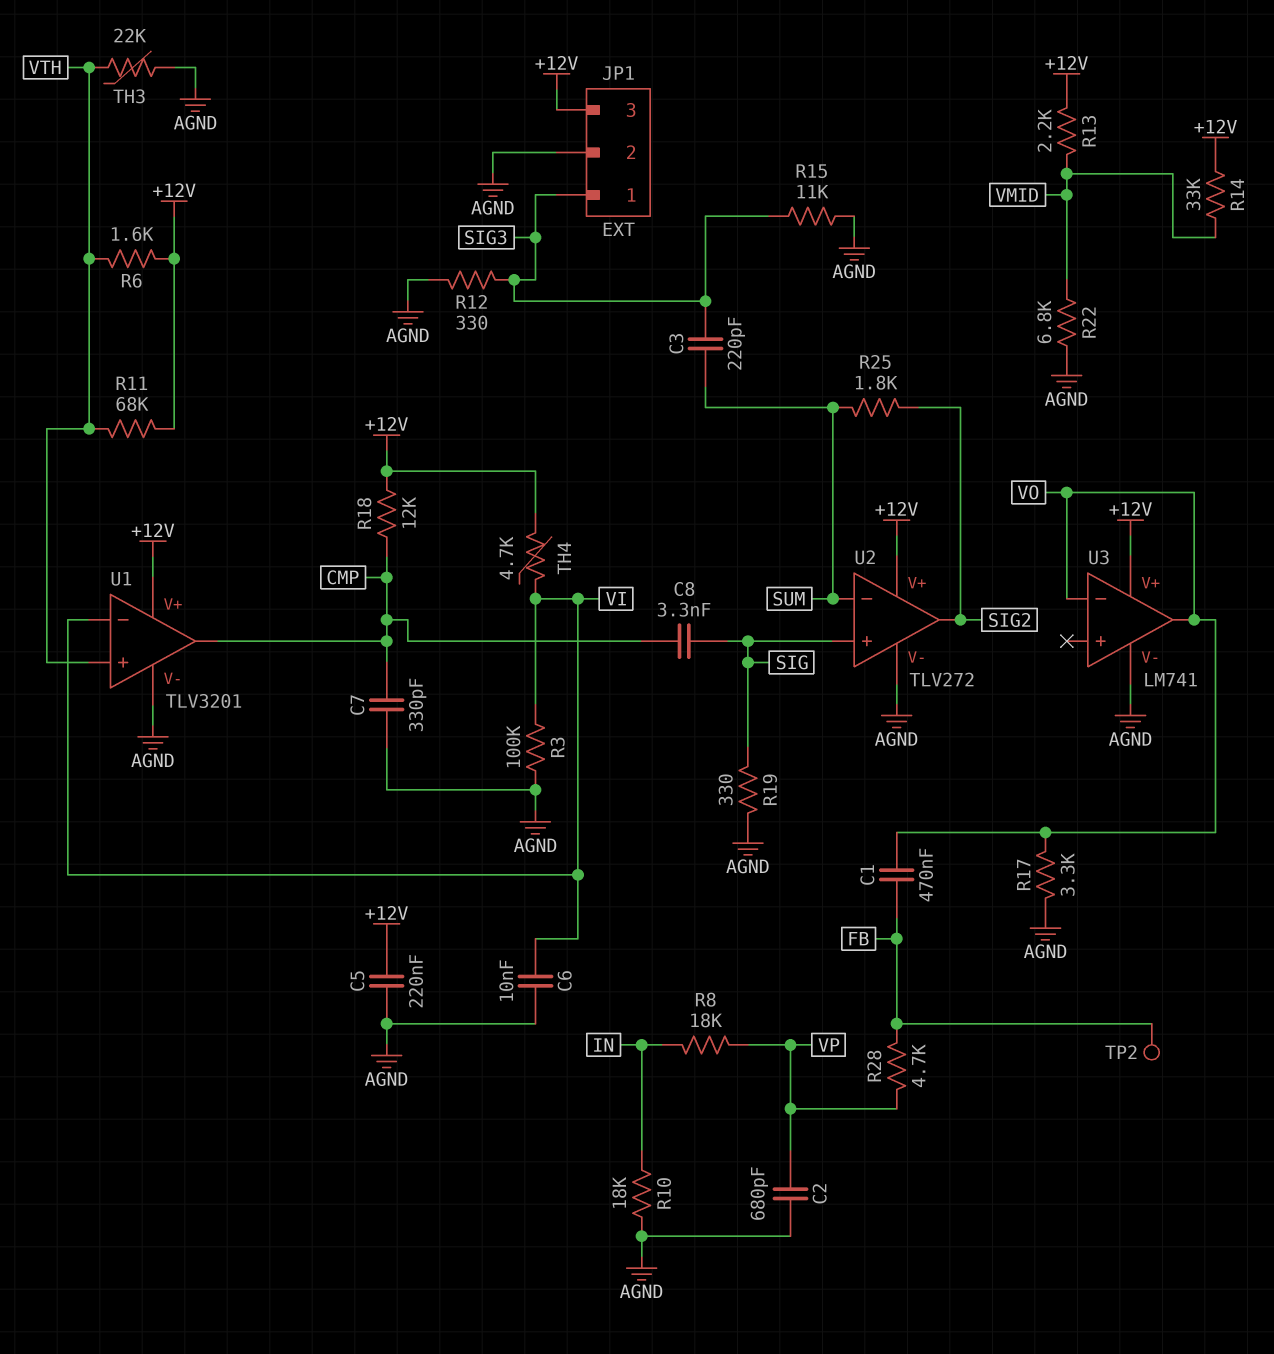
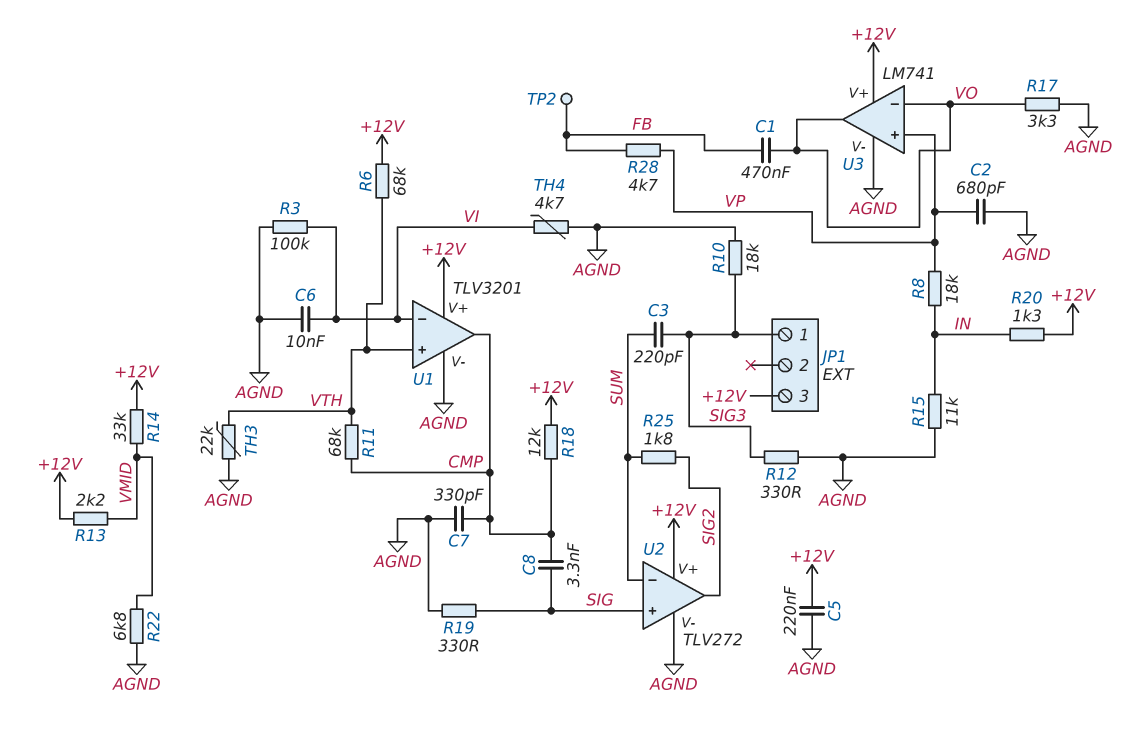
JP1 pin 2: AGND -> none
R6: 1.6k (+12V, VTH) -> 68k (+12V, VTH)
R10: 18k (AGND, IN) -> 18k (AGND, SIG3)
R11: 68k (+12V, VTH) -> 68k (CMP, VTH)
R15: 11k (AGND, SIG3) -> 11k (AGND, IN)
R20: none -> 1.3k (+12V, IN)
TH4: 4.7k (+12V, VI) -> 4.7k (AGND, VI)
U3 pin in+: none -> VP

